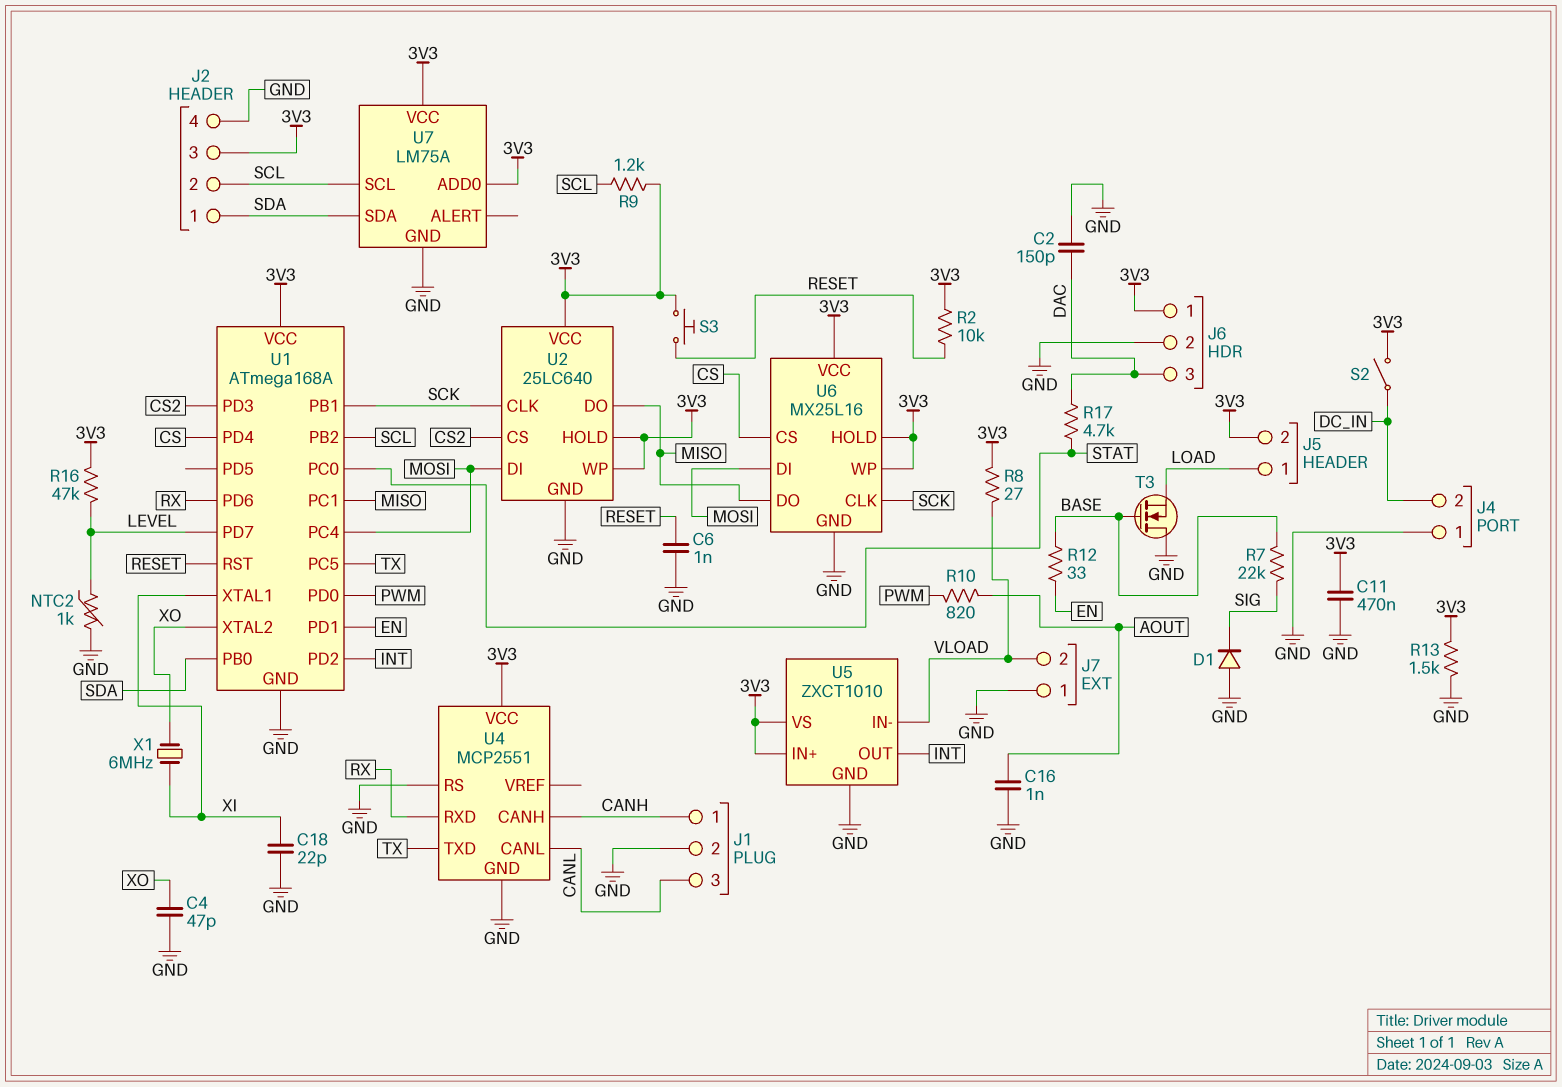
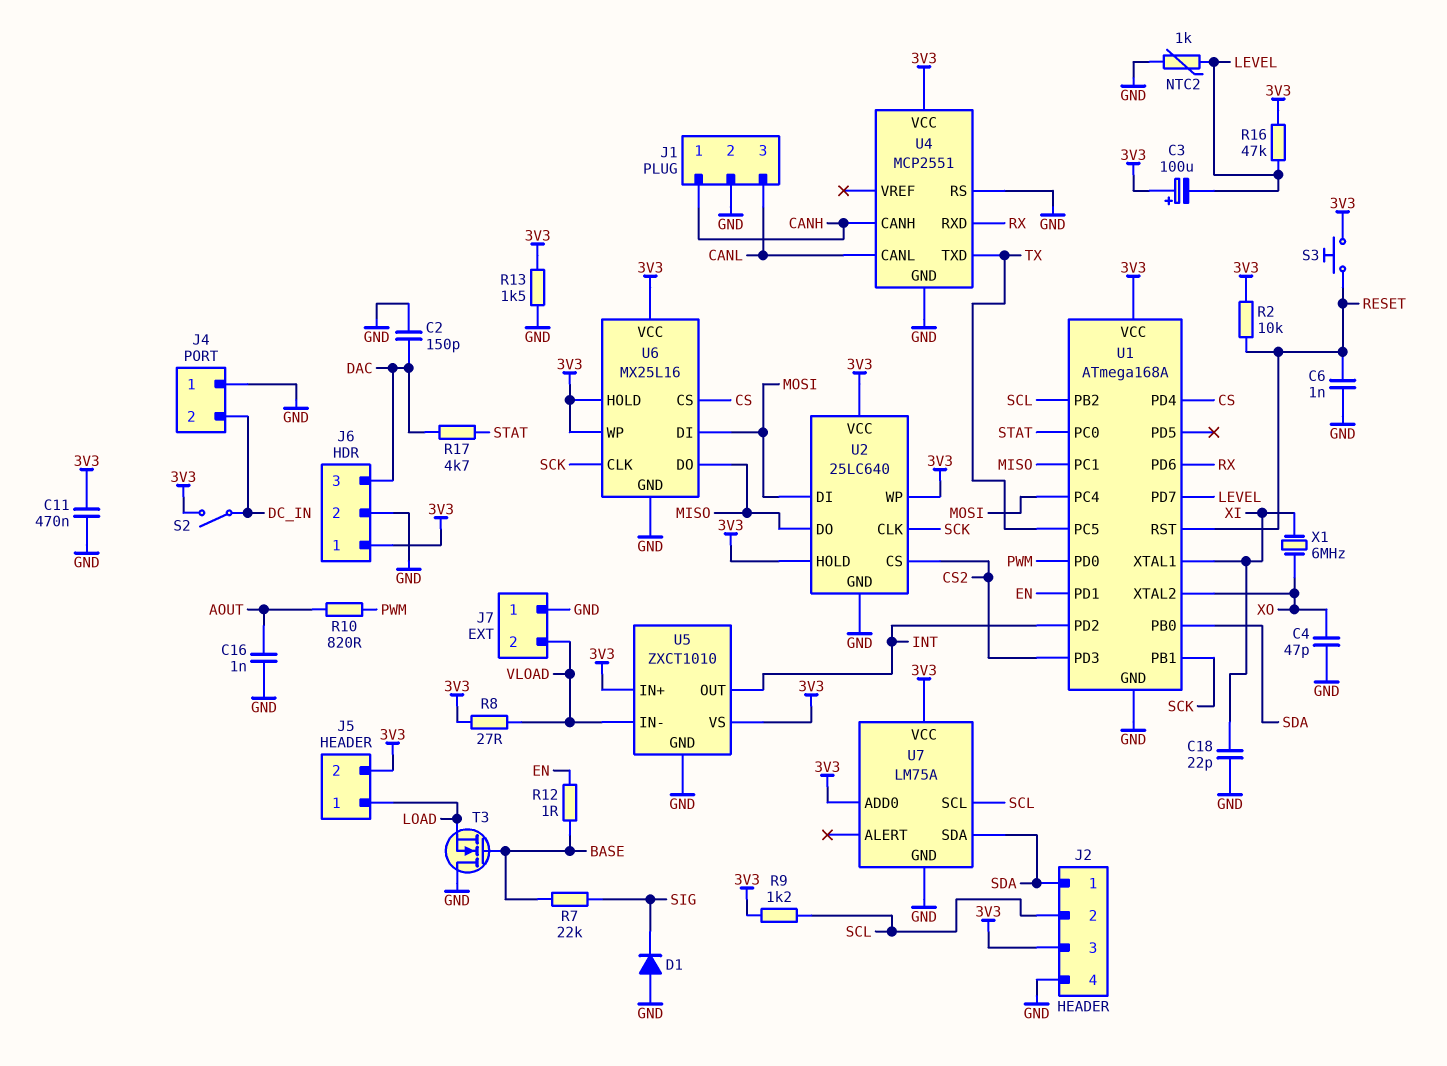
C3: none -> 100uF (plus 3V3, minus LEVEL)
R12: 33 (BASE, EN) -> 1 (BASE, EN)

